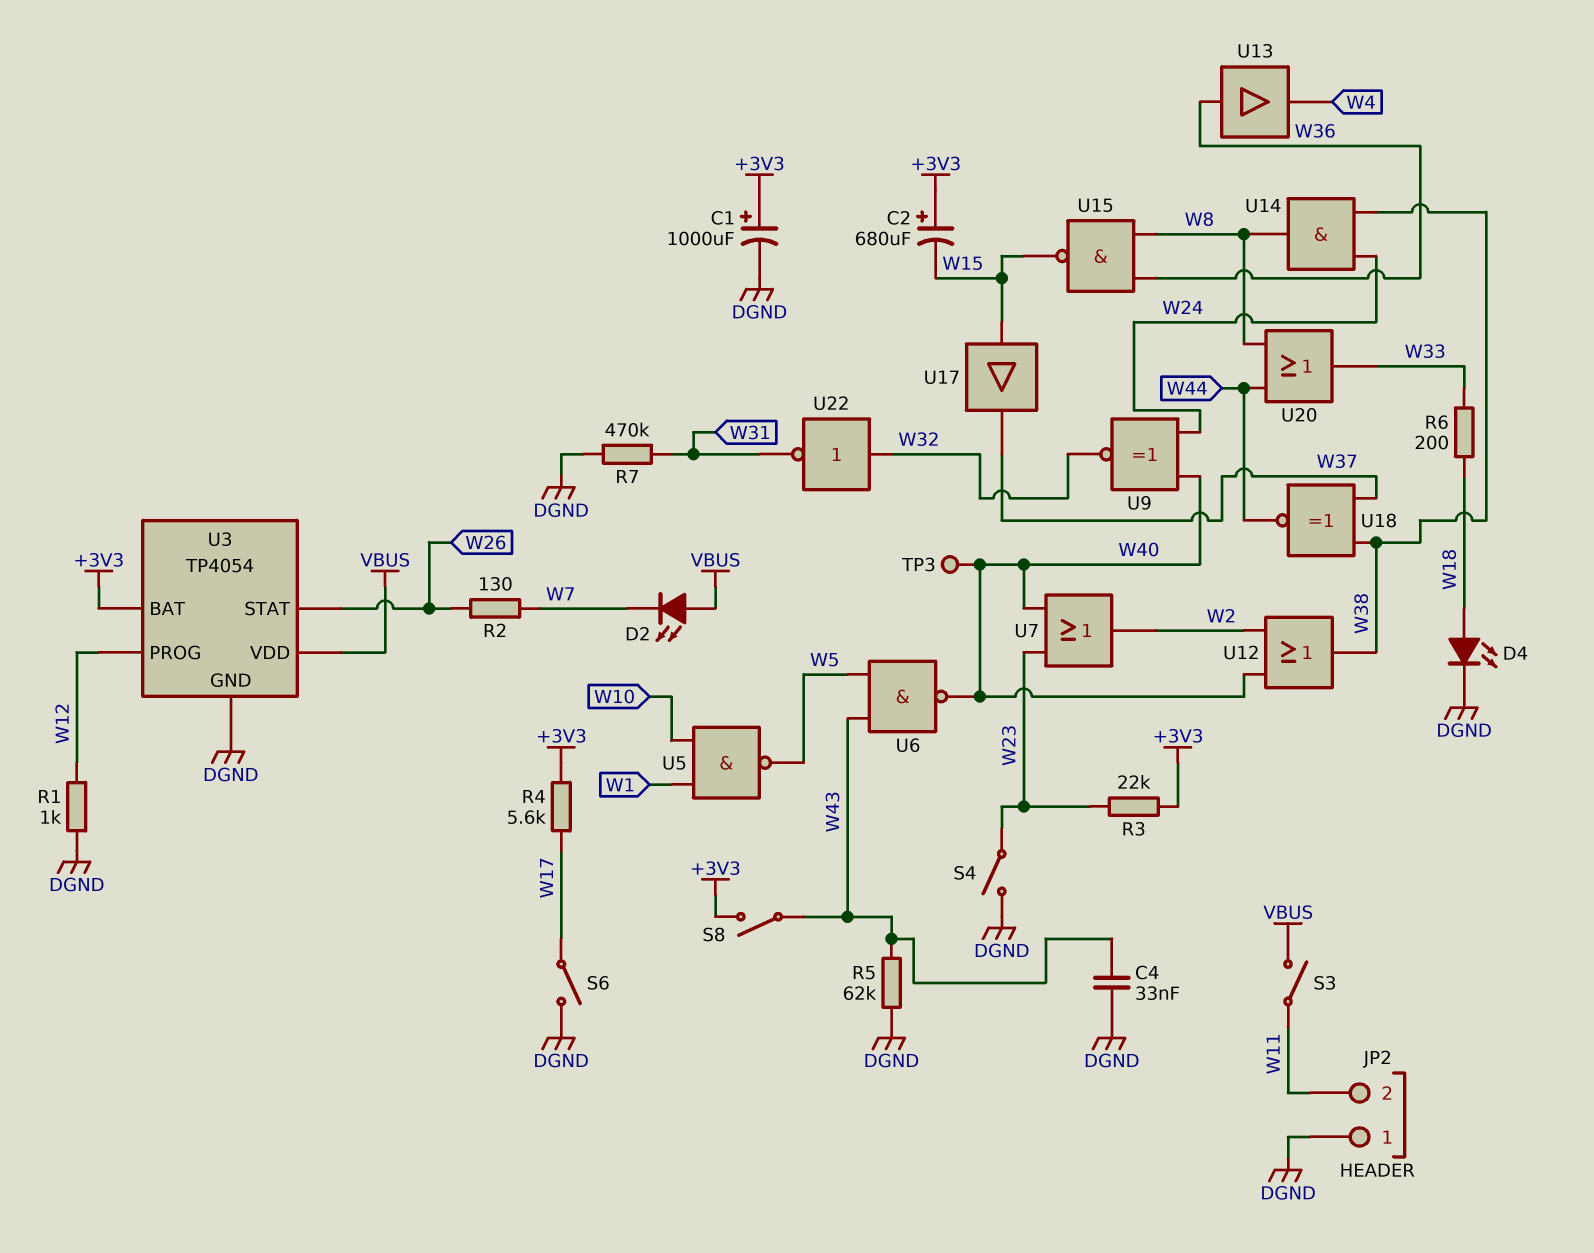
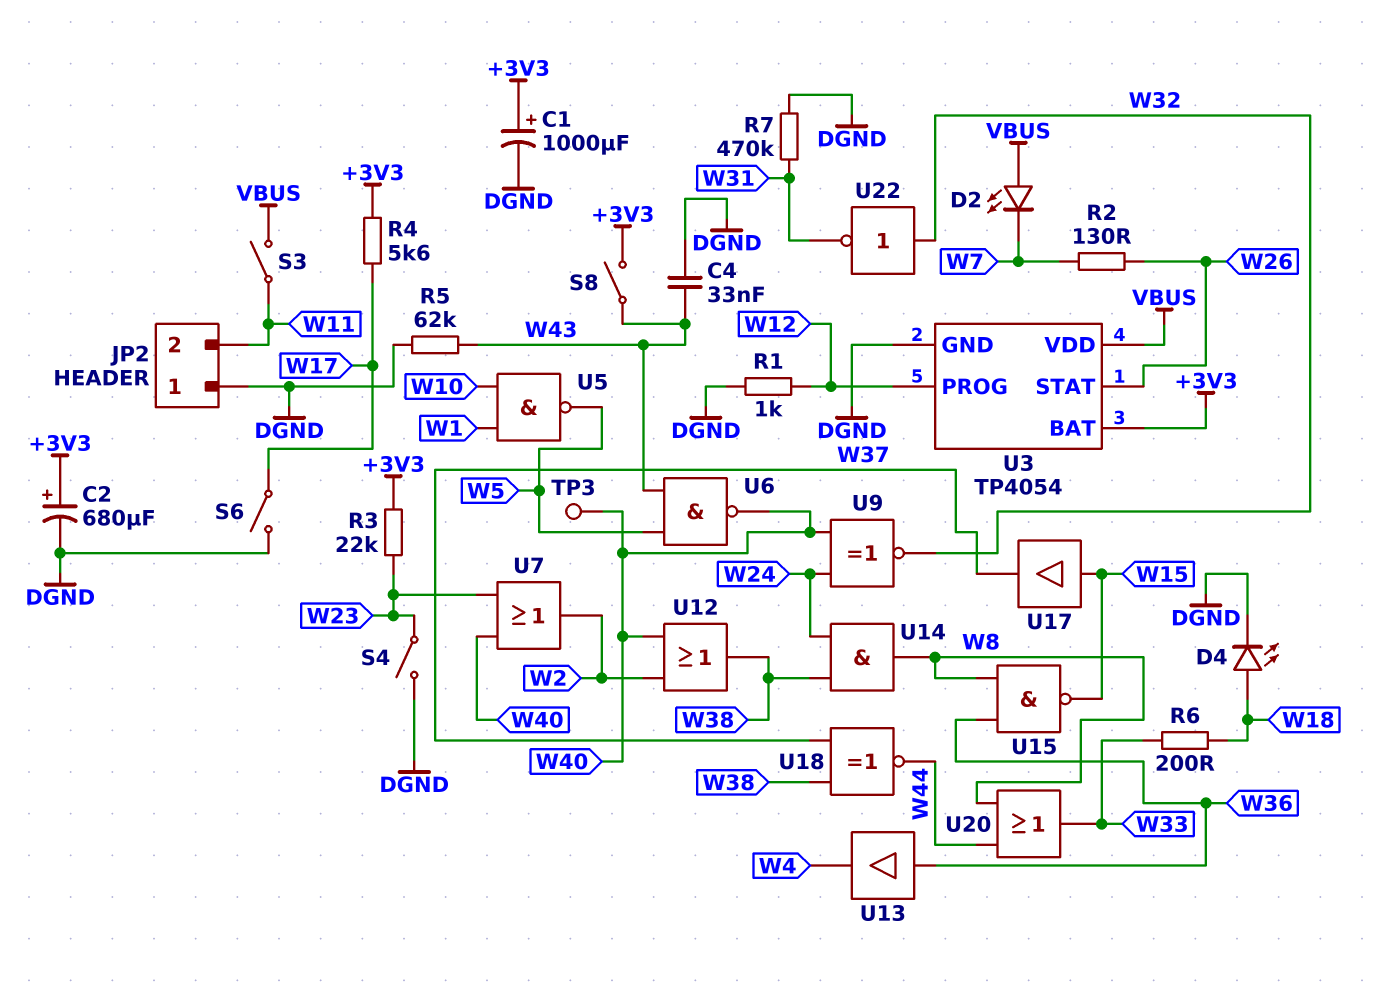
C2: 680uF (plus +3V3, minus W15) -> 680uF (plus +3V3, minus DGND)

